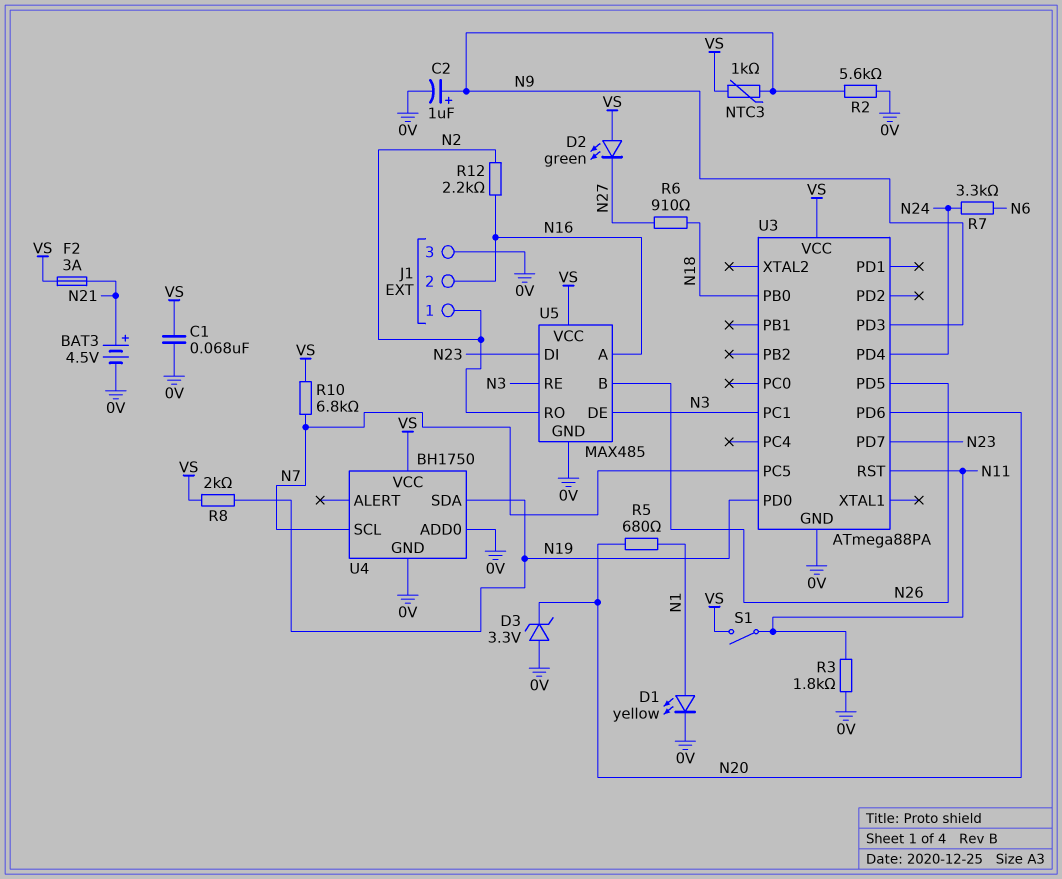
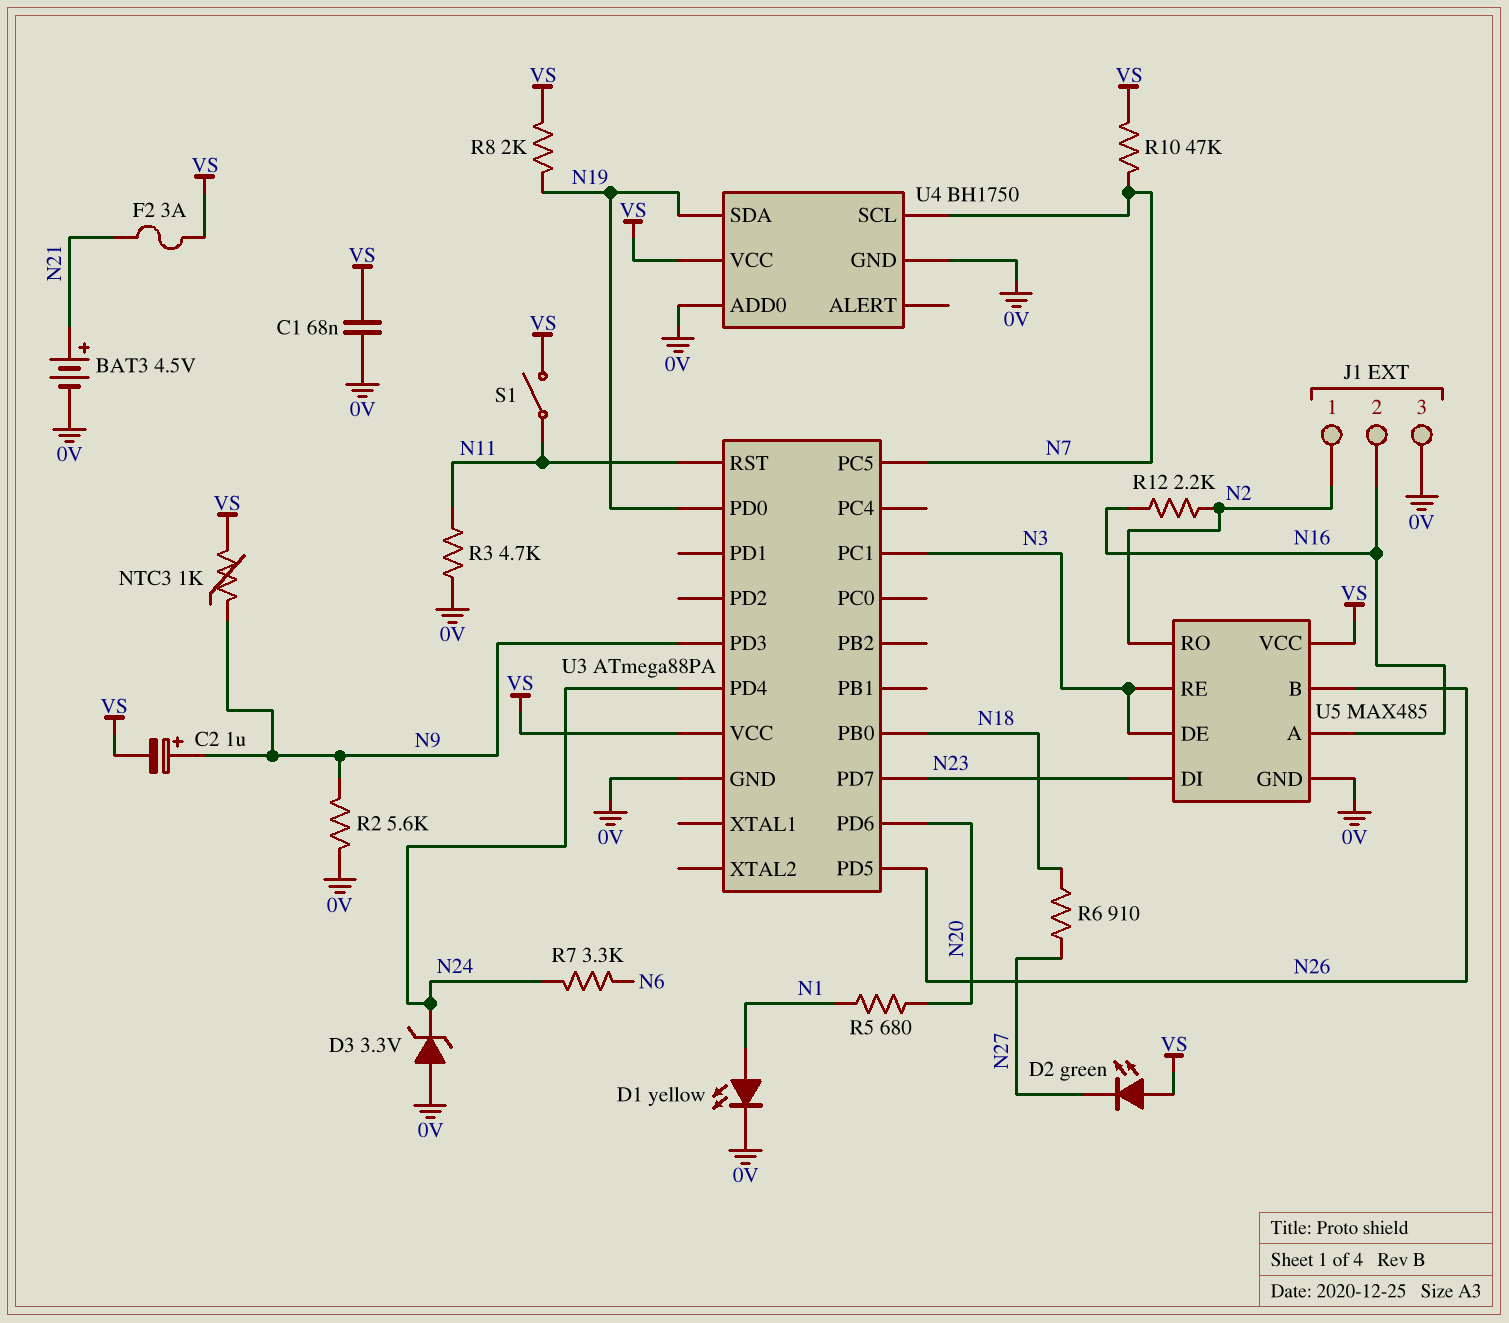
C2: 1uF (plus N9, minus 0V) -> 1uF (plus N9, minus VS)
D3: zener 3.3V (A 0V, K N20) -> zener 3.3V (A 0V, K N24)
R3: 1.8k (0V, N11) -> 4.7k (0V, N11)
R10: 6.8k (N7, VS) -> 47k (N7, VS)

